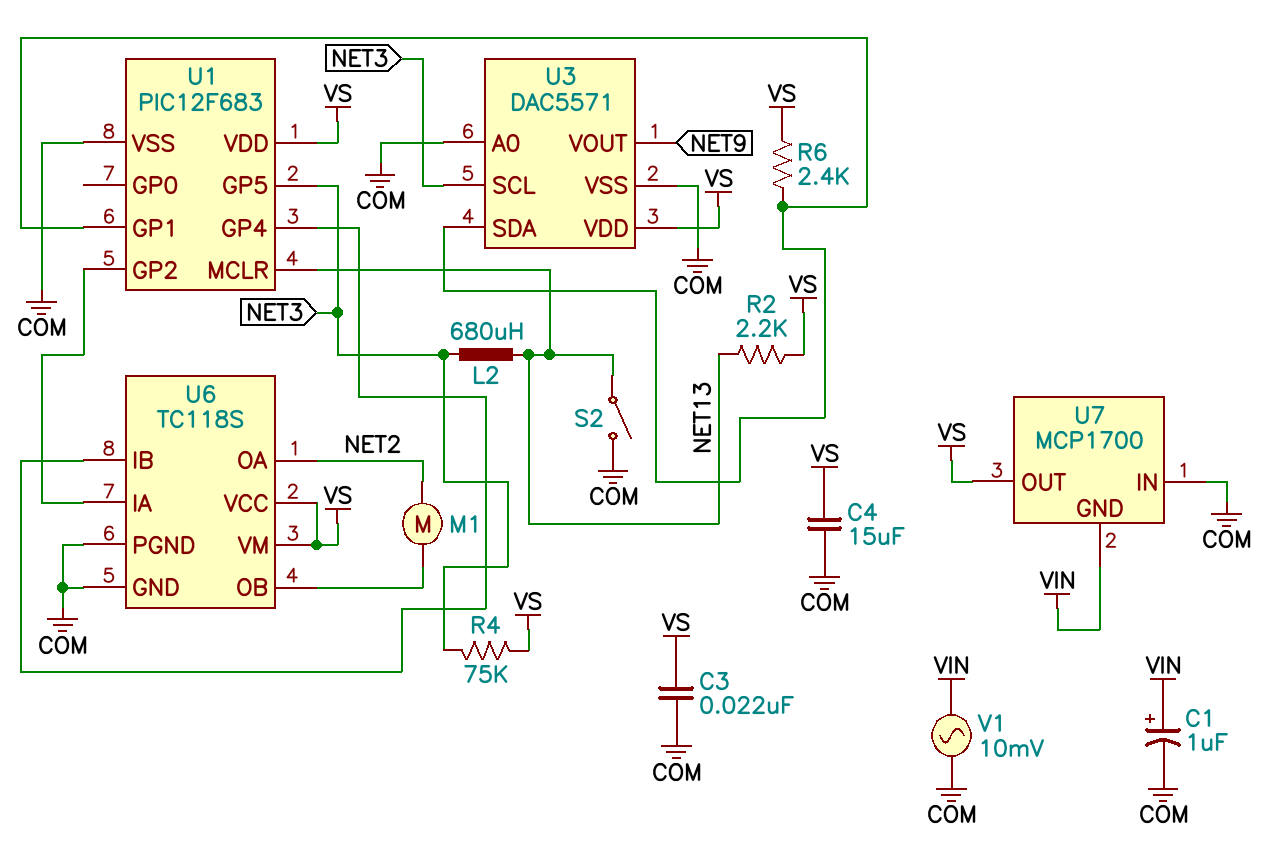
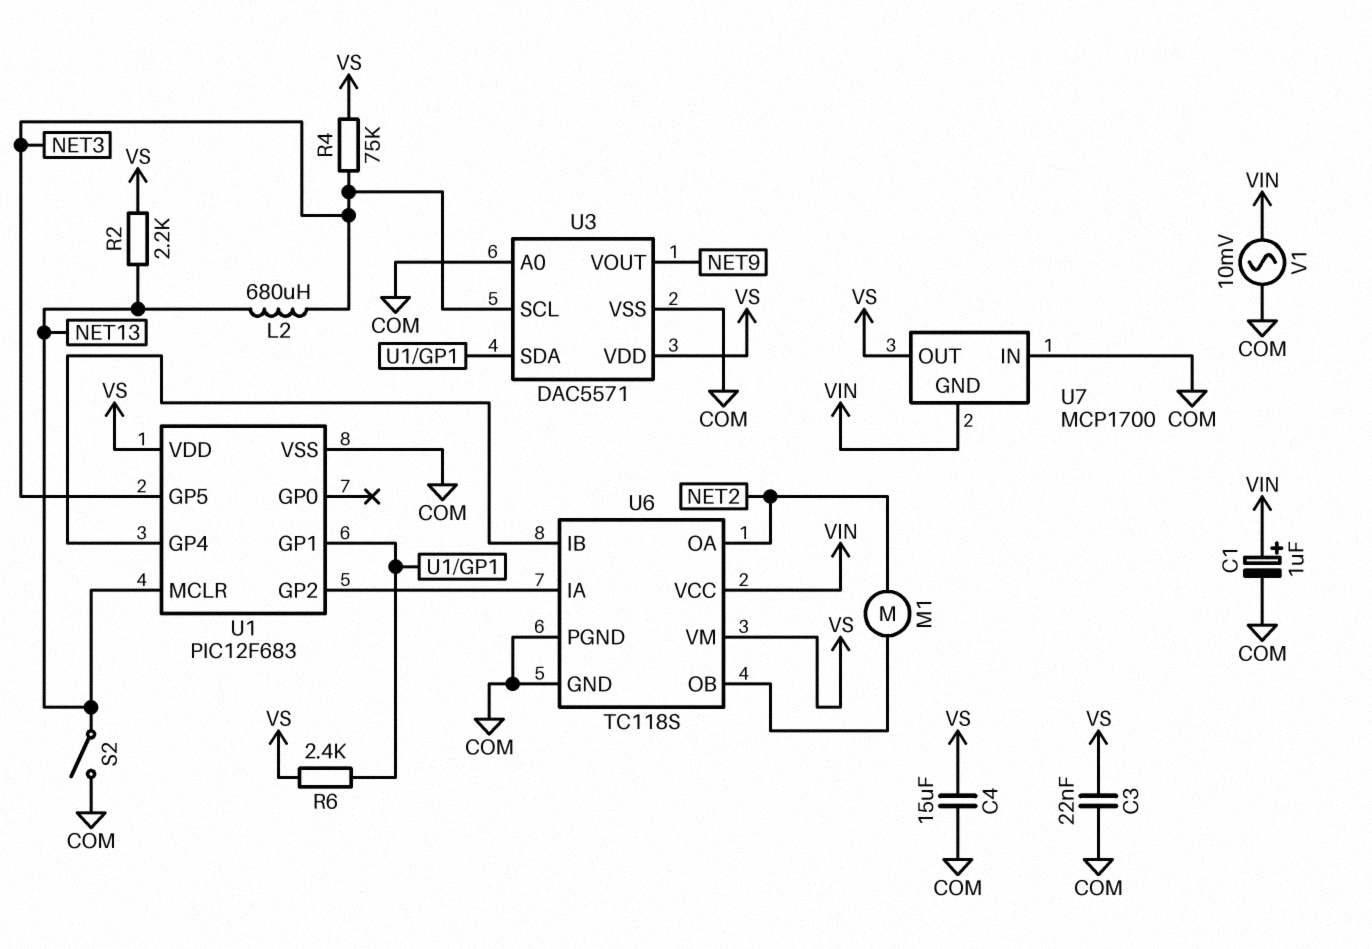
U6 pin VCC: VS -> VIN

